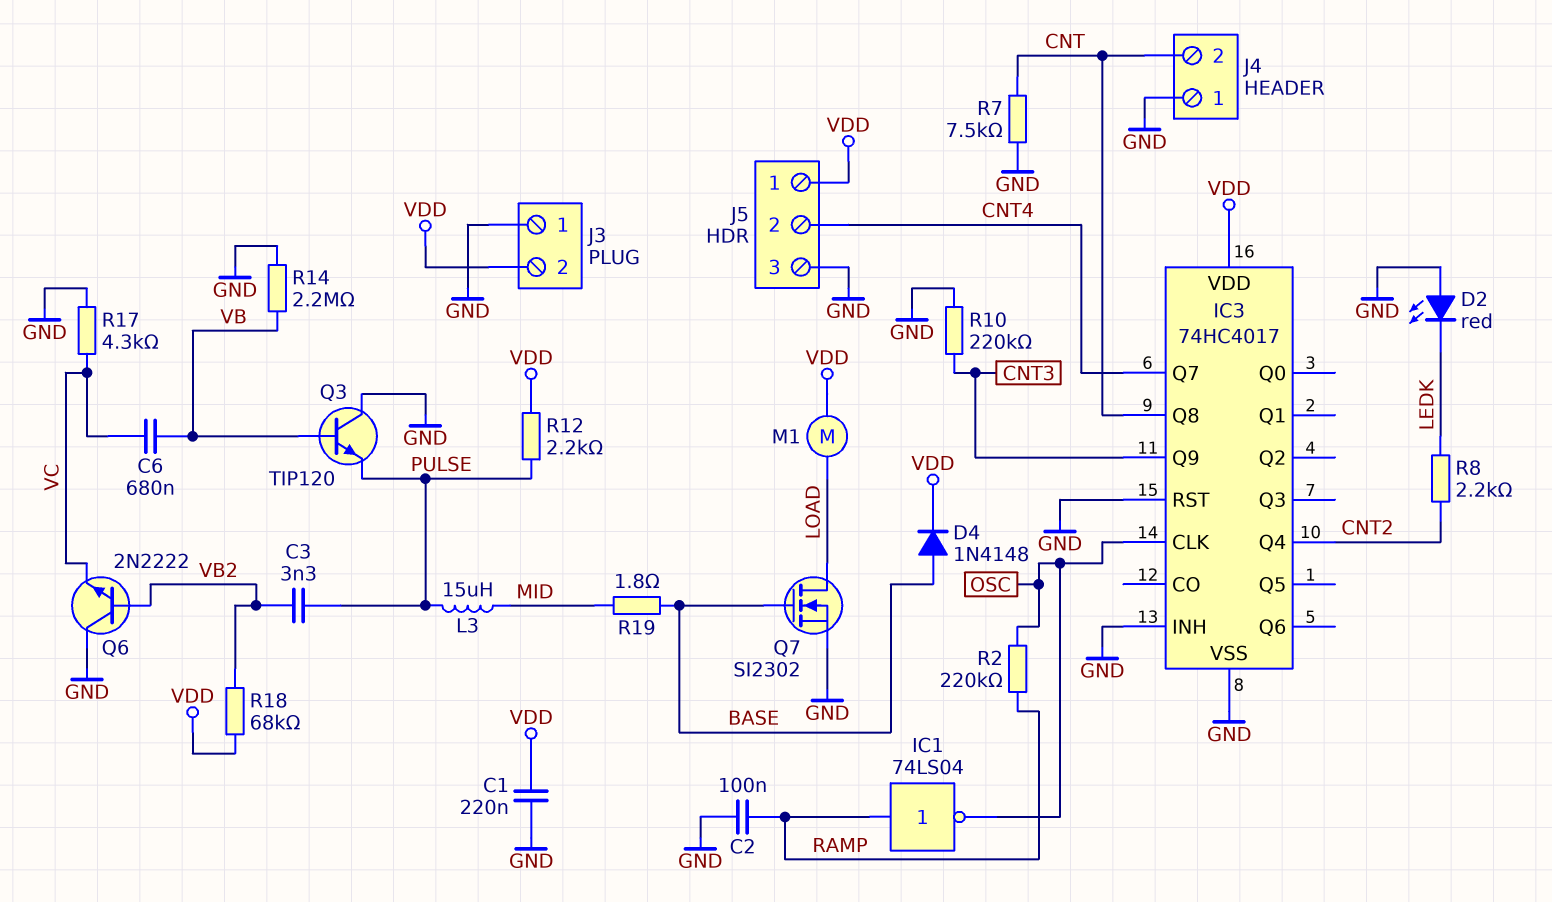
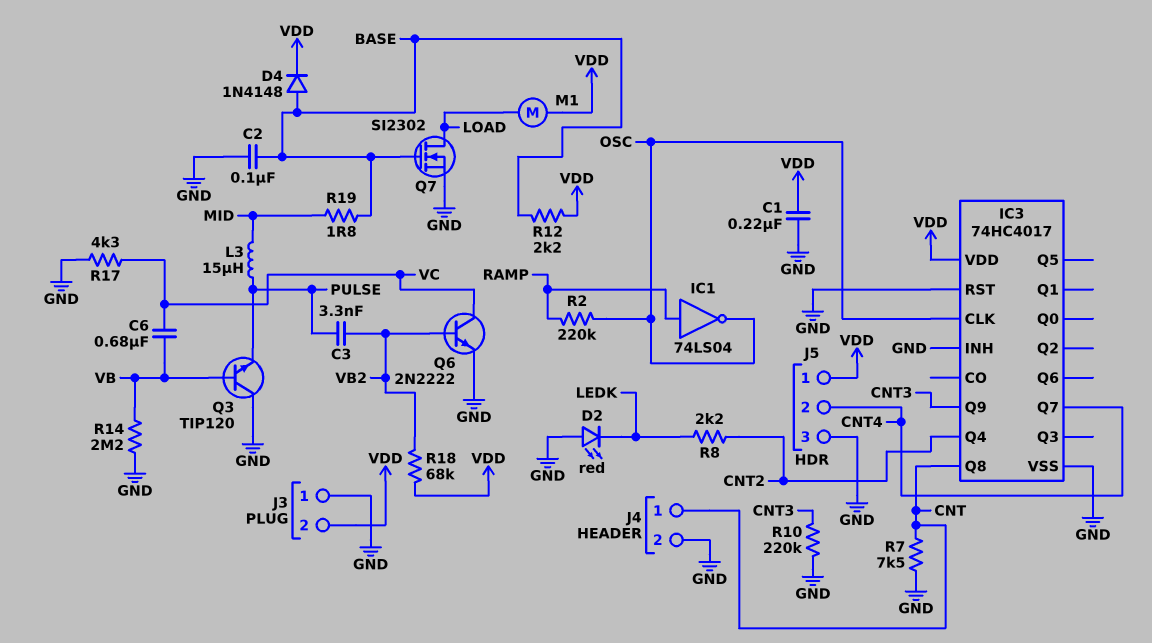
C2: 100nF (GND, RAMP) -> 100nF (BASE, GND)
J4 pin 1: GND -> CNT
J4 pin 2: CNT -> GND
Q6: NPN 2N2222 (B VB2, C GND, E VC) -> NPN 2N2222 (B VB2, C VC, E GND)
R12: 2.2k (PULSE, VDD) -> 2.2k (BASE, VDD)

